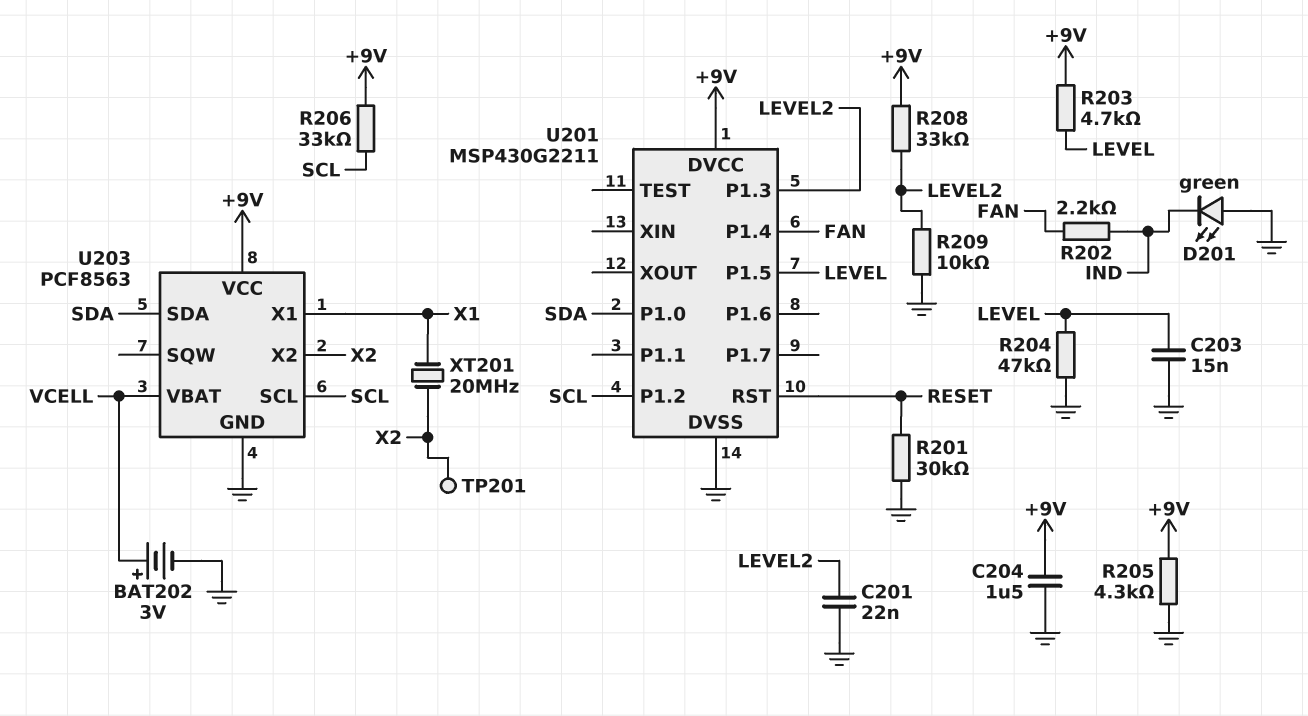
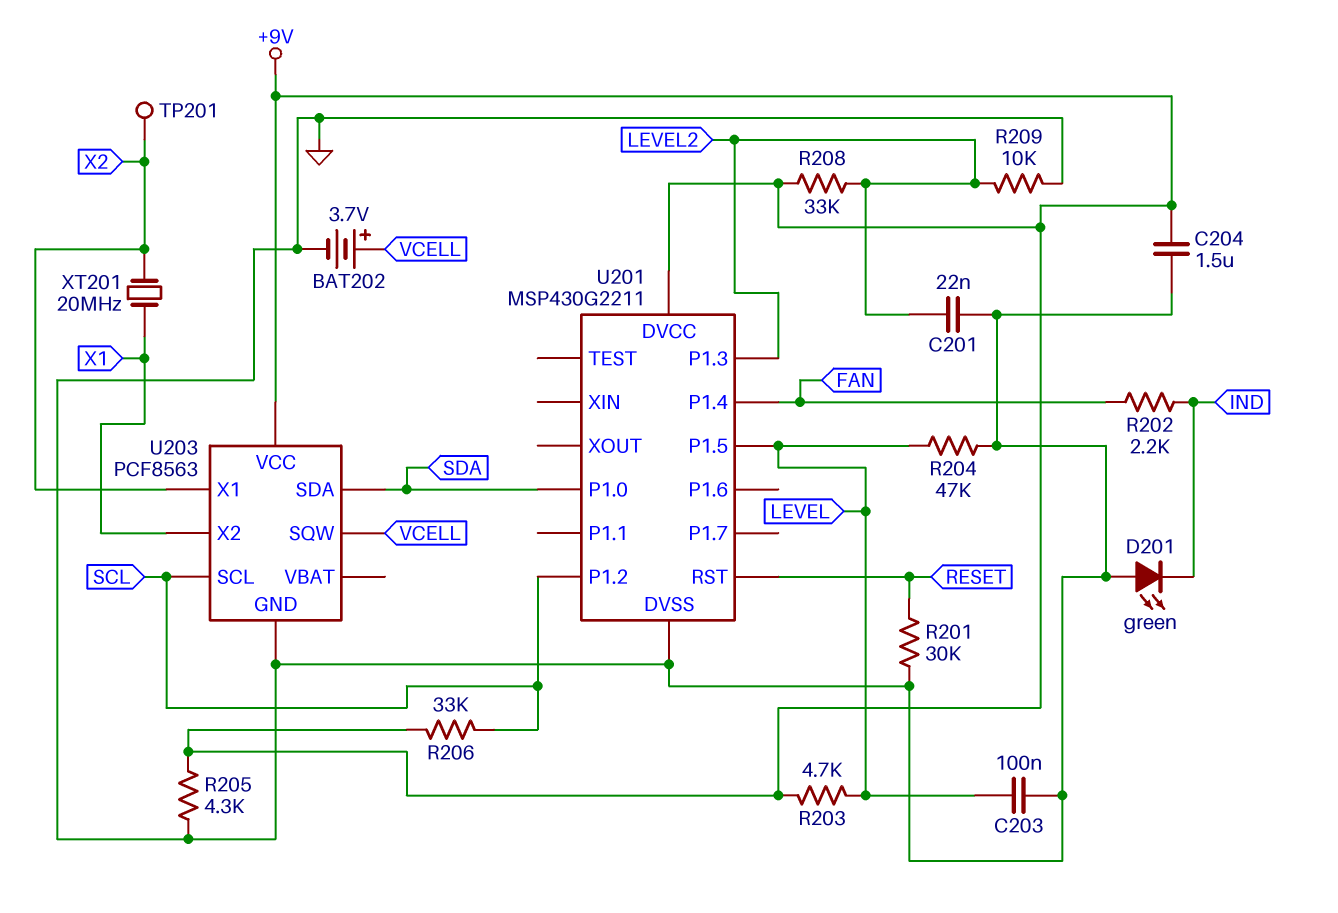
BAT202: 3V (plus VCELL, minus GND) -> 3.7V (plus VCELL, minus GND)
C203: 15nF (GND, LEVEL) -> 100nF (GND, LEVEL)
U203 pin SQW: none -> VCELL
U203 pin VBAT: VCELL -> none
U203 pin X1: X1 -> X2
U203 pin X2: X2 -> X1

